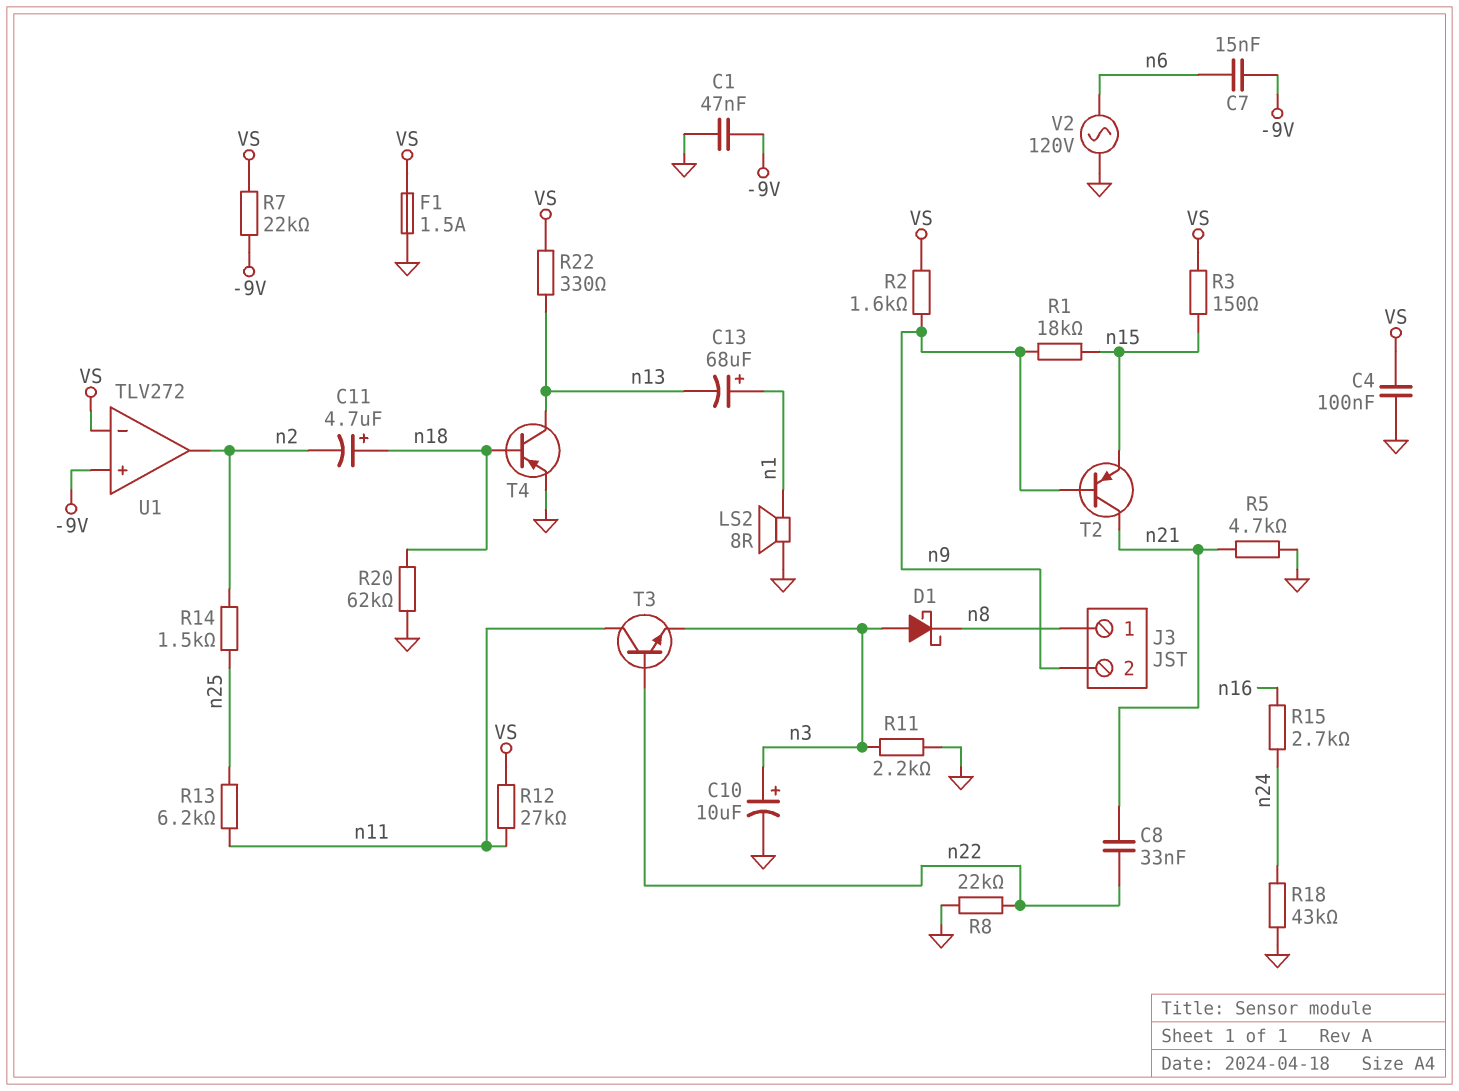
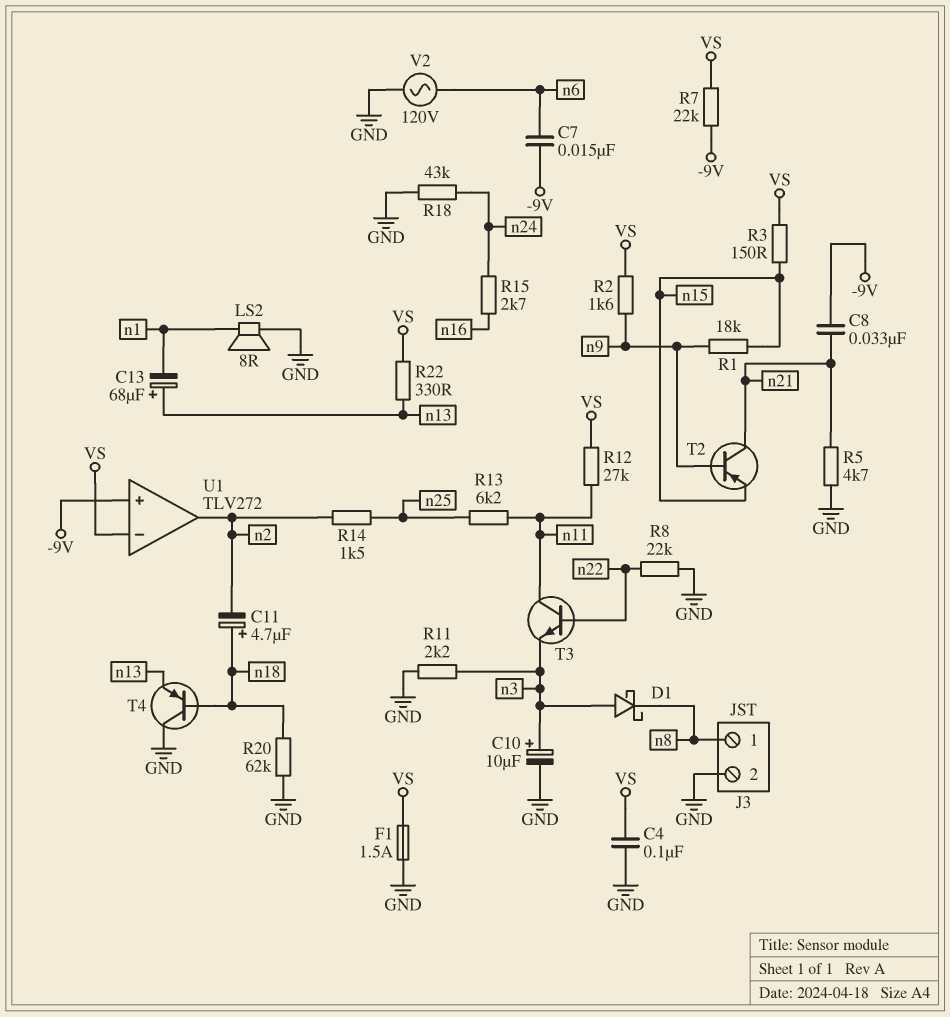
C1: 47nF (-9V, GND) -> none
C8: 33nF (n21, n22) -> 33nF (-9V, n21)
C13: 68uF (plus n1, minus n13) -> 68uF (plus n13, minus n1)
J3 pin 2: n9 -> GND
T4: PNP (B n18, C n13, E GND) -> PNP (B n18, C GND, E n13)

